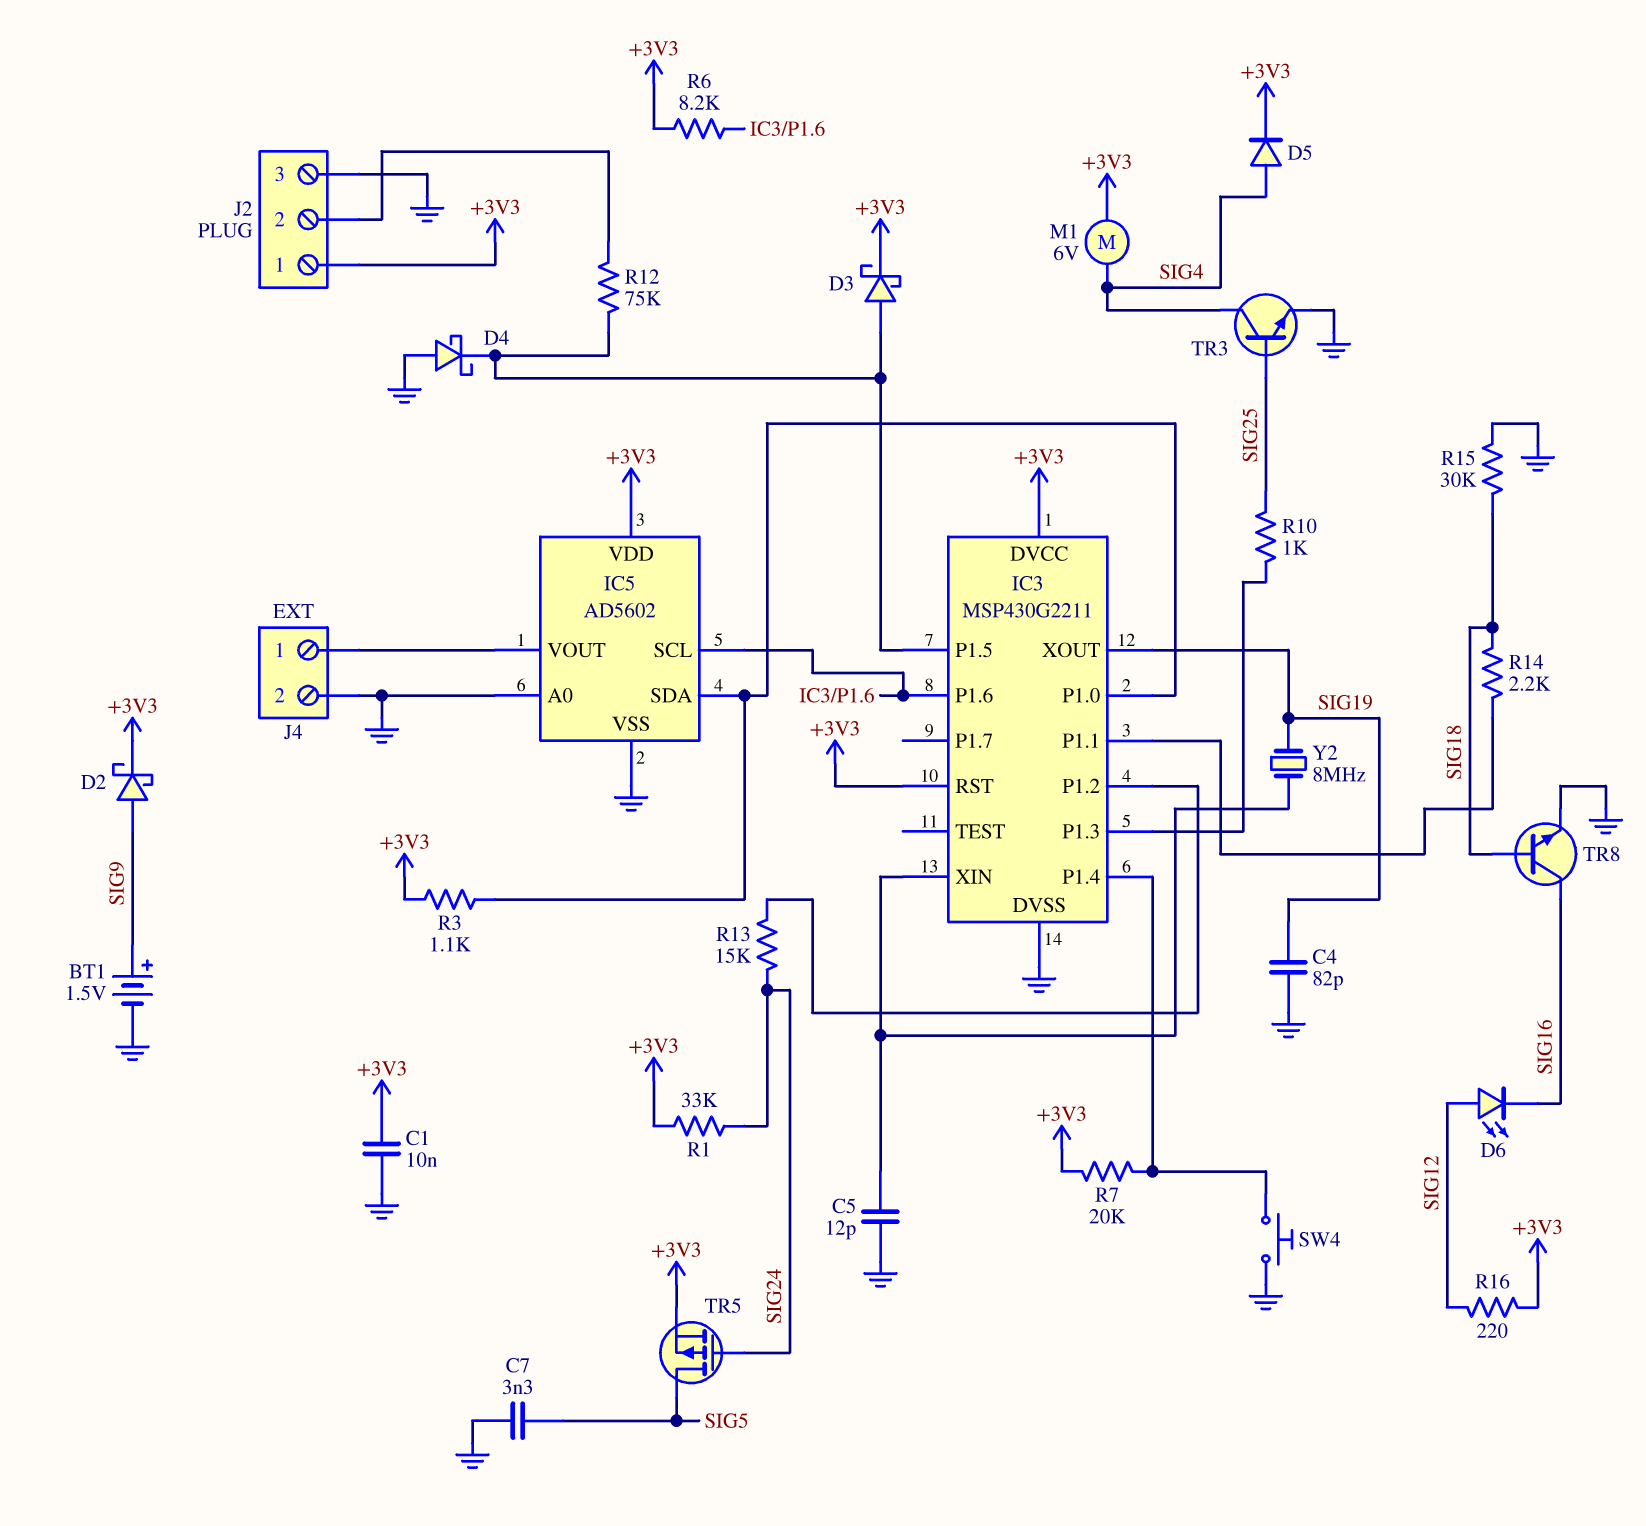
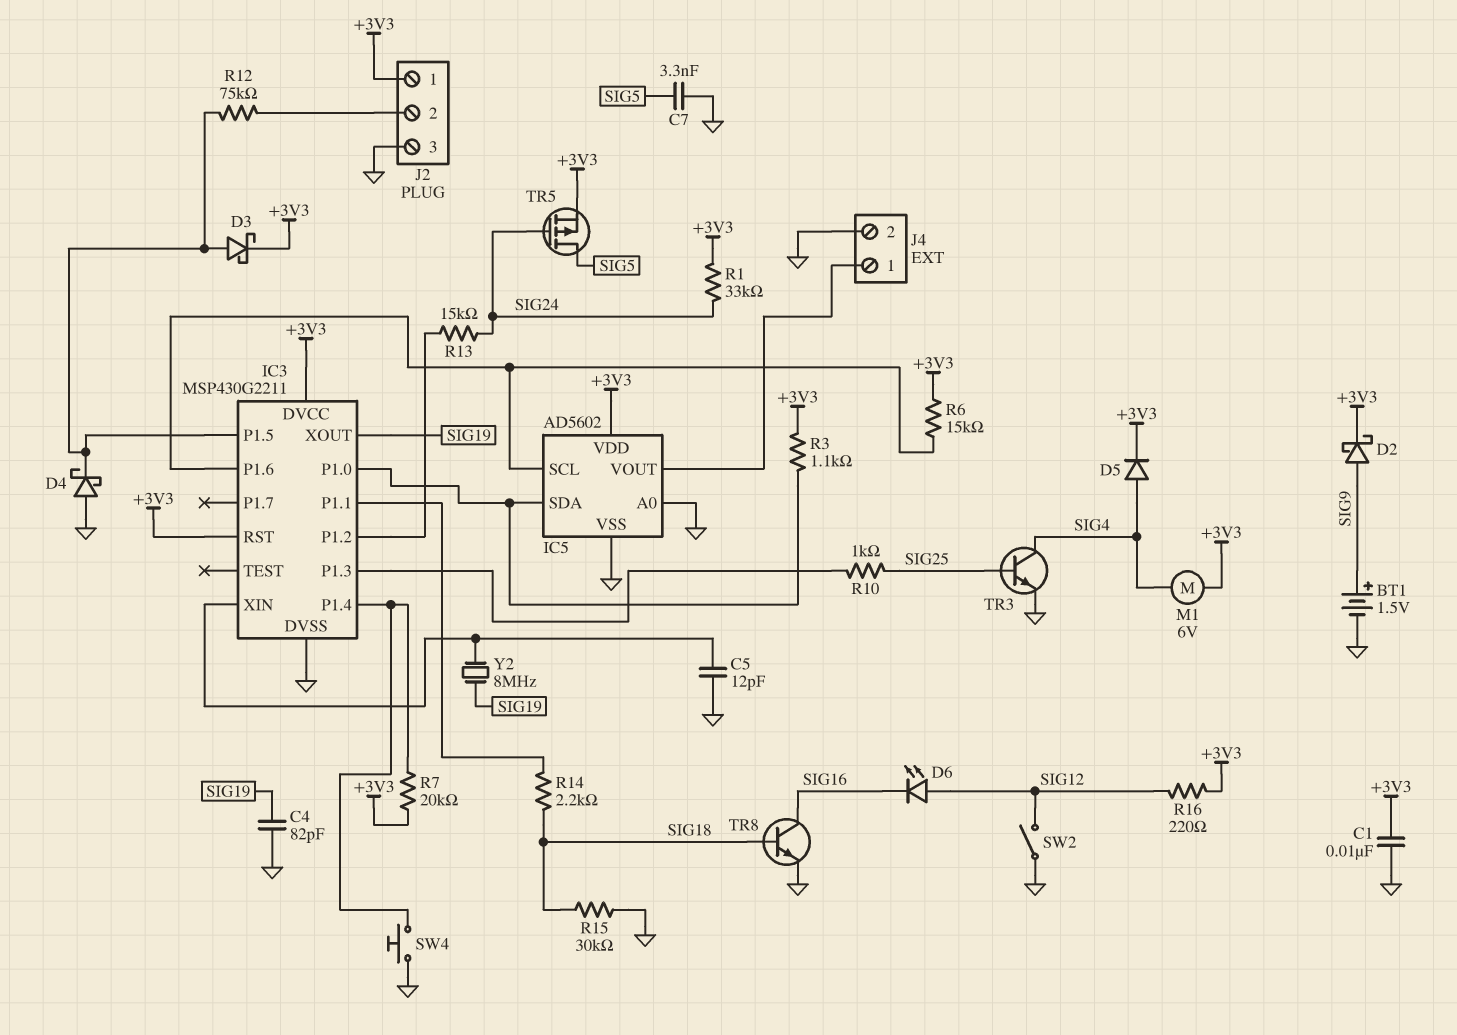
R6: 8.2k (+3V3, IC3/P1.6) -> 15k (+3V3, IC3/P1.6)
SW2: none -> switch (GND, SIG12)

